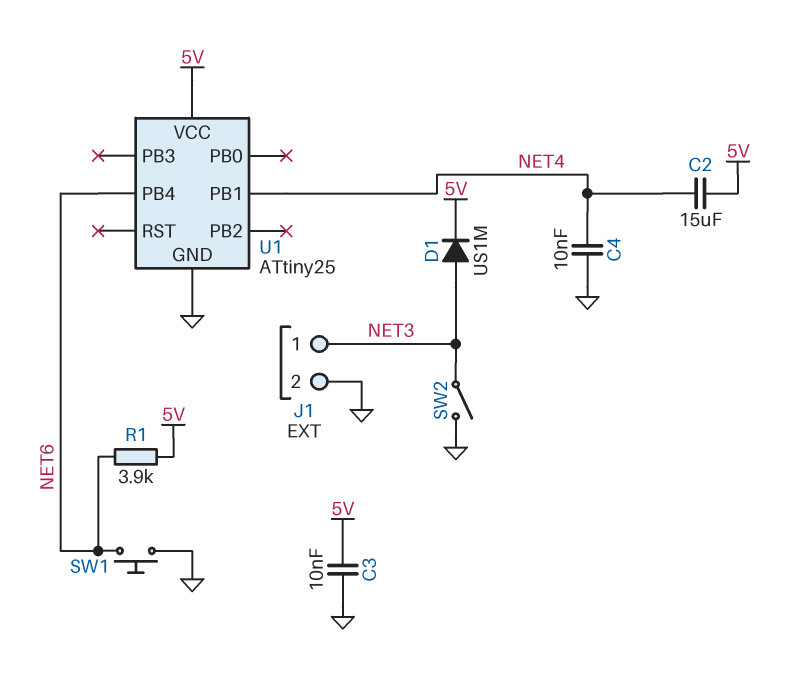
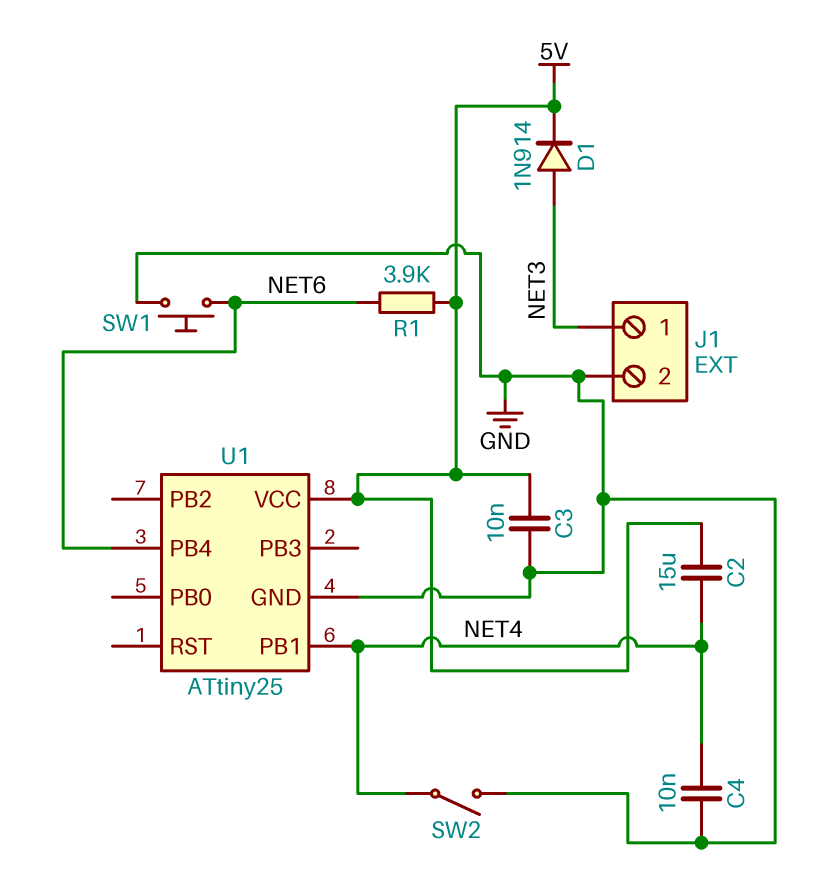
D1: diode US1M (A NET3, K 5V) -> diode 1N914 (A NET3, K 5V)
SW2: switch (GND, NET3) -> switch (GND, NET4)

